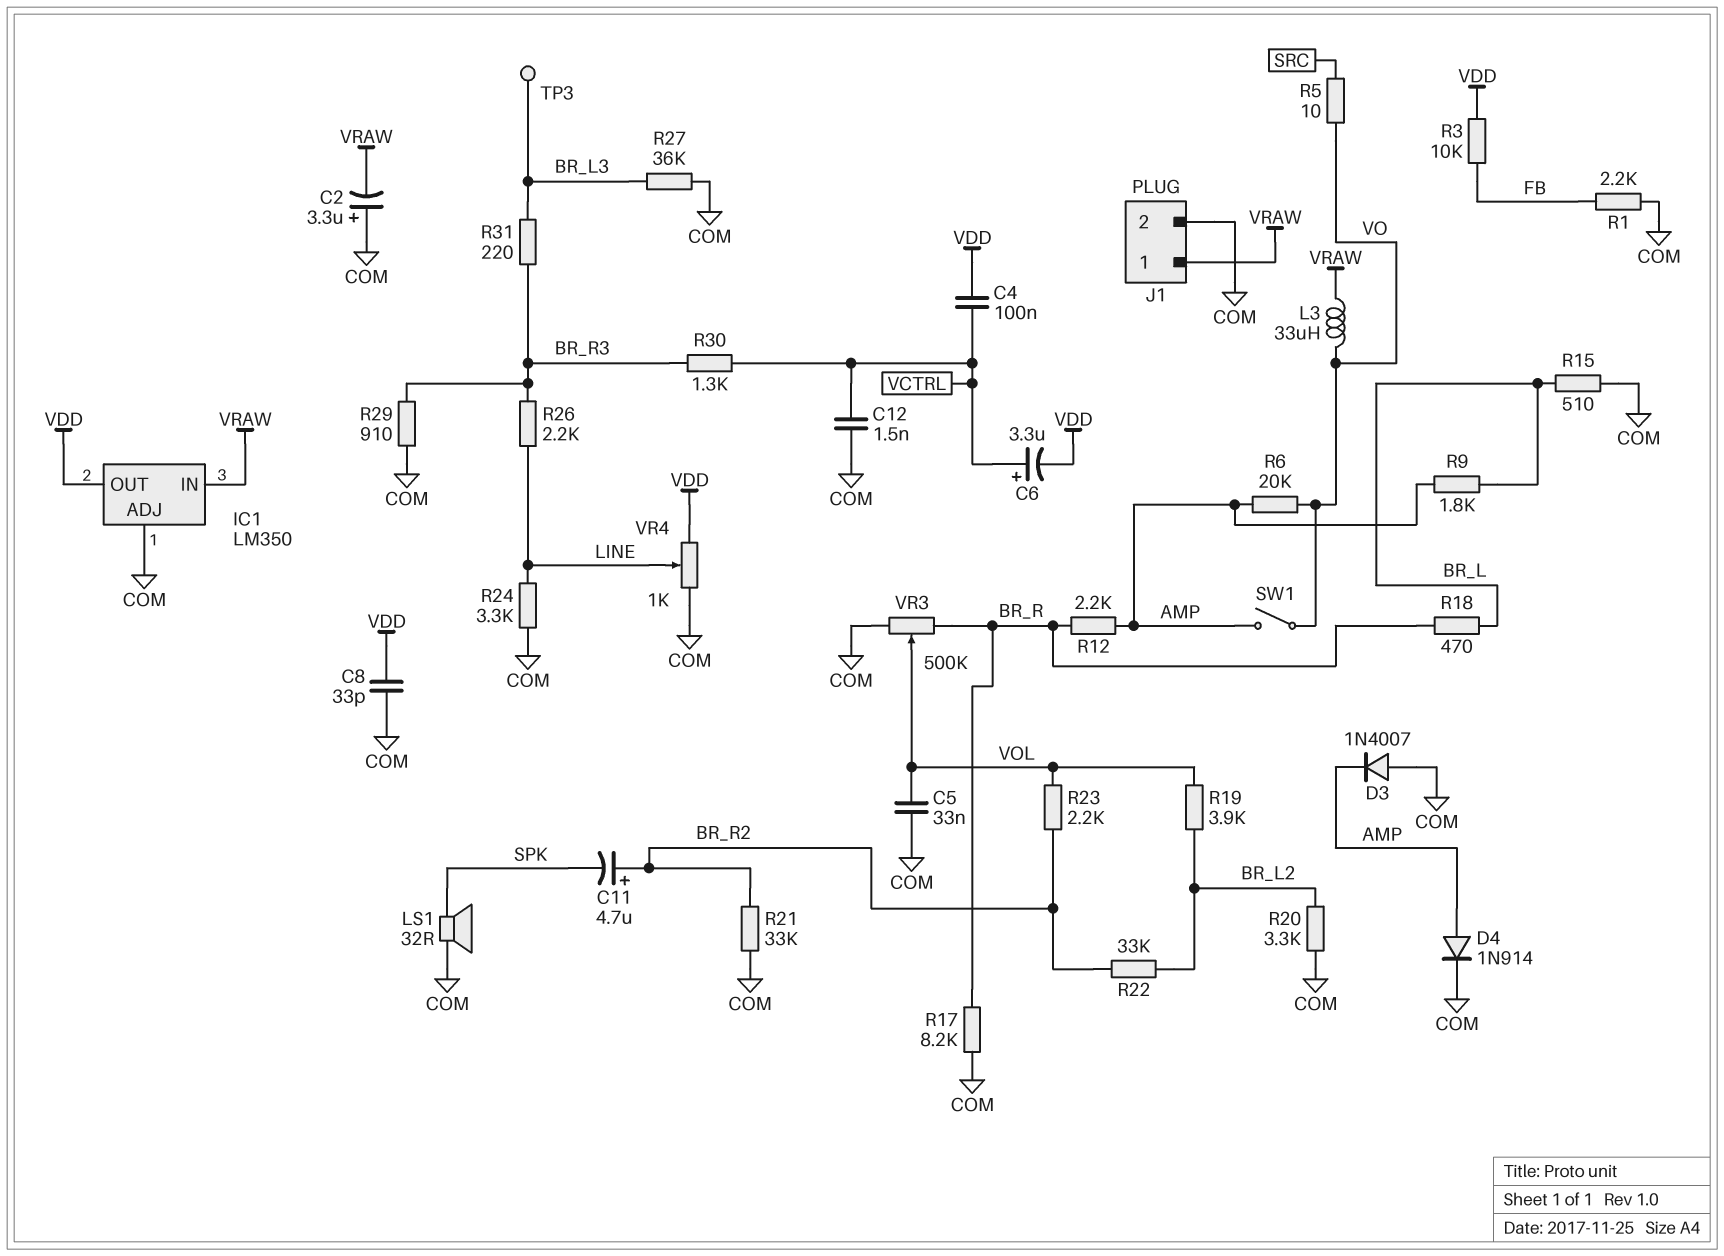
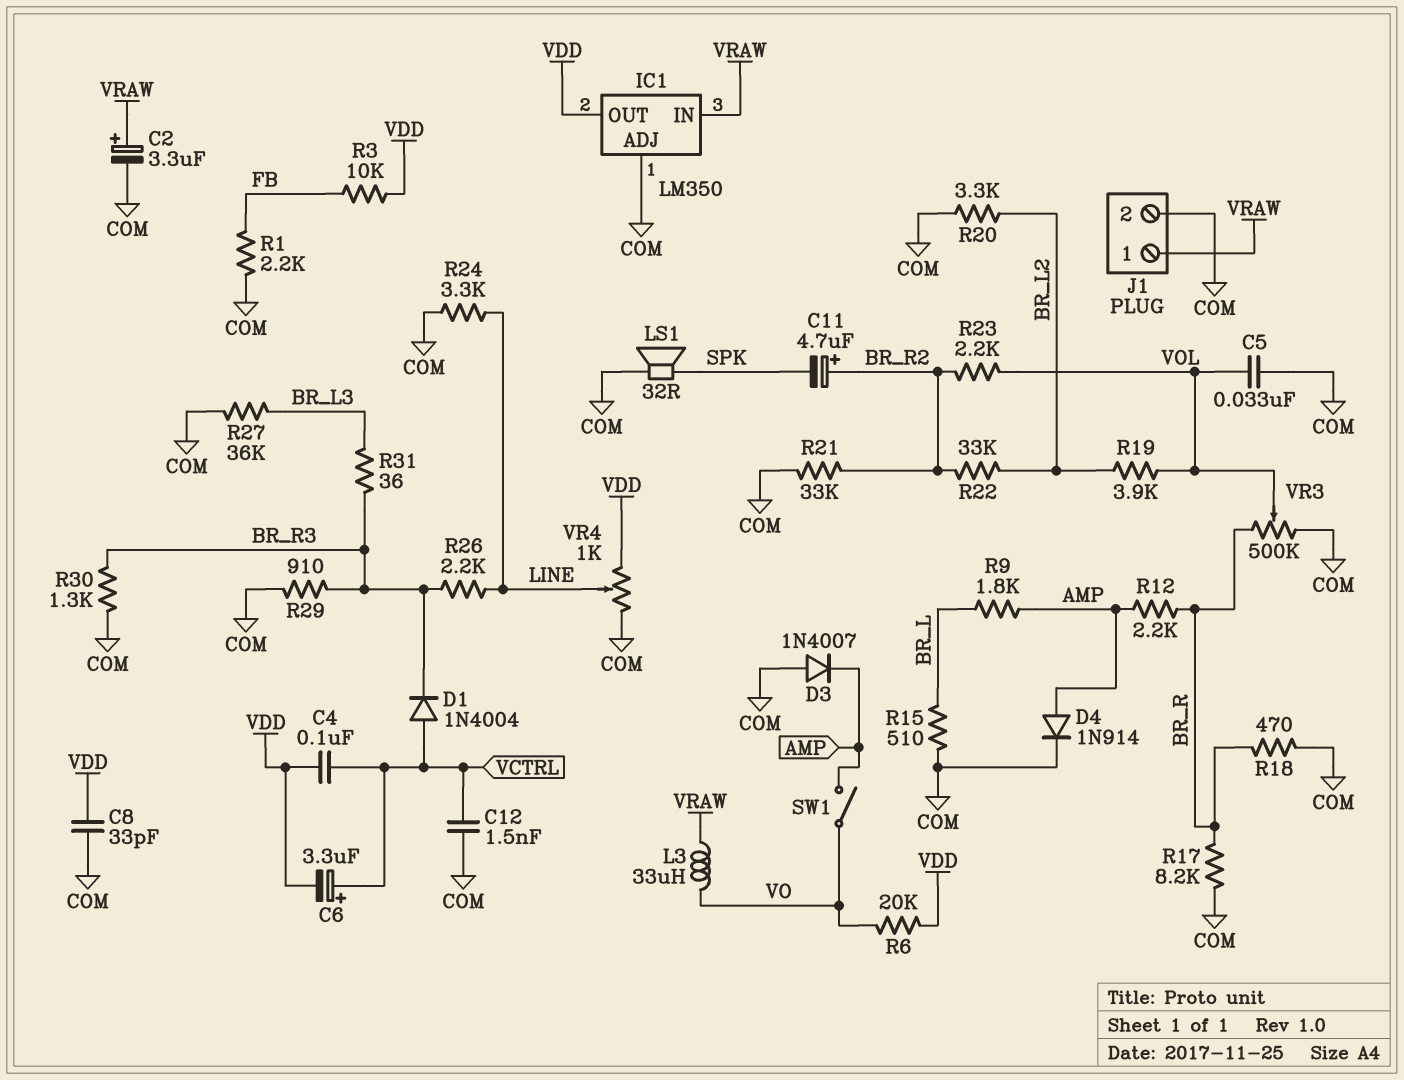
C2: 3.3uF (plus COM, minus VRAW) -> 3.3uF (plus VRAW, minus COM)
D1: none -> diode 1N4004 (A VCTRL, K BR_R3)
R5: 10 (SRC, VO) -> none
R6: 20k (AMP, VO) -> 20k (VDD, VO)
R18: 470 (BR_L, BR_R) -> 470 (BR_R, COM)
R30: 1.3k (BR_R3, VCTRL) -> 1.3k (BR_R3, COM)
R31: 220 (BR_L3, BR_R3) -> 36 (BR_L3, BR_R3)
TP3: test point (BR_L3) -> none

